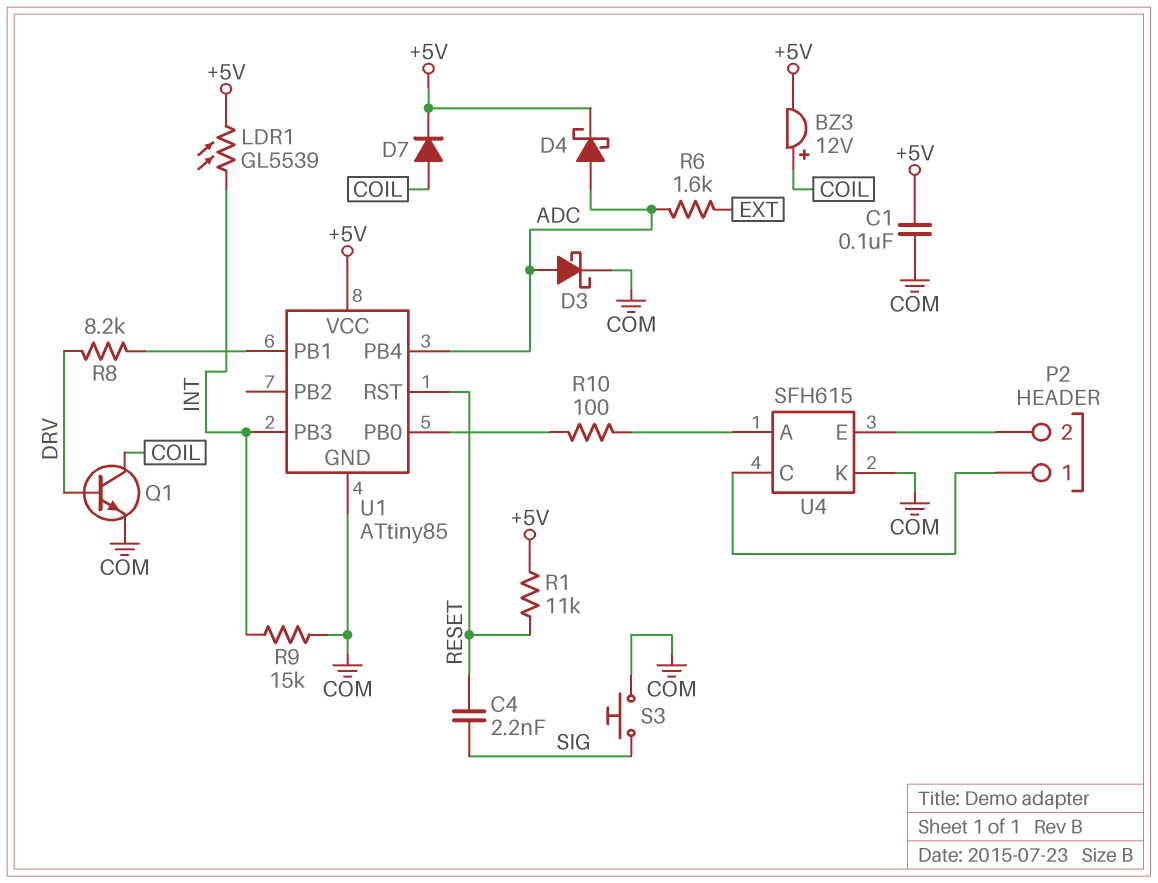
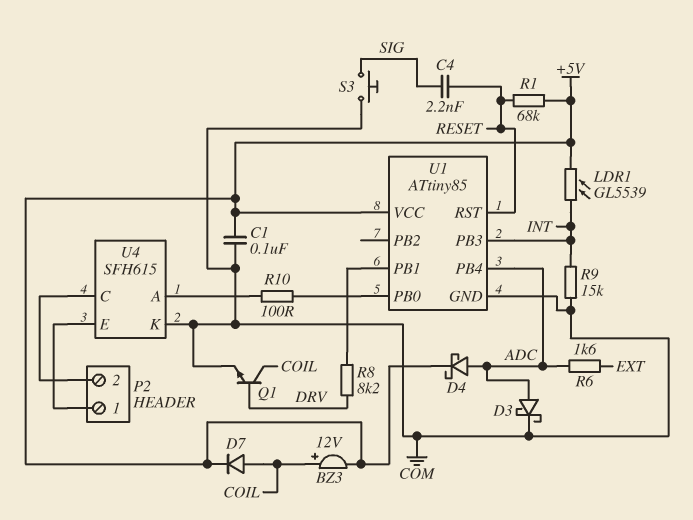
R1: 11k (+5V, RESET) -> 68k (+5V, RESET)
U4 pin C: P2/1 -> P2/2
U4 pin E: P2/2 -> P2/1

